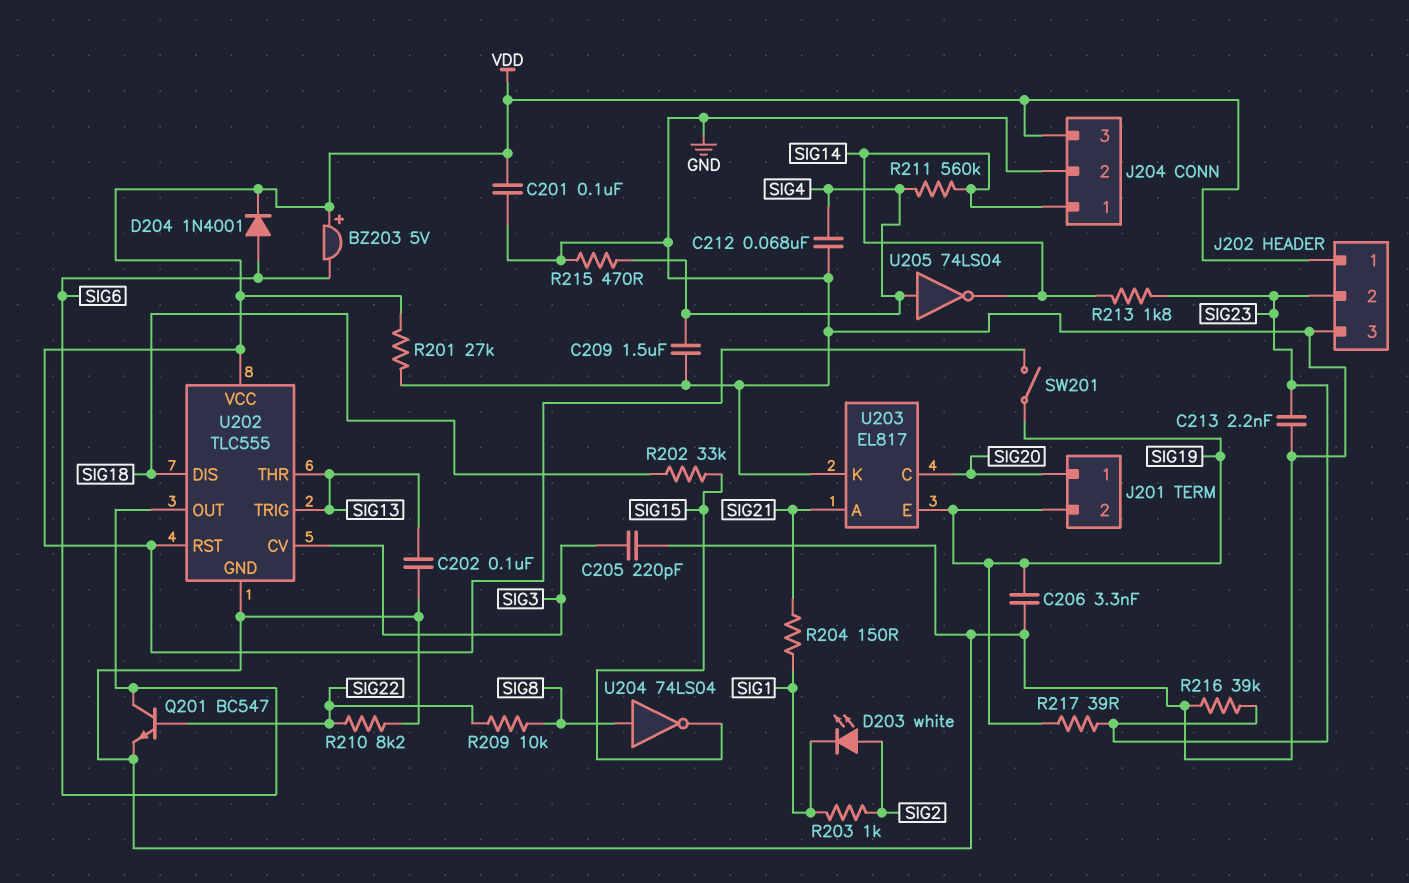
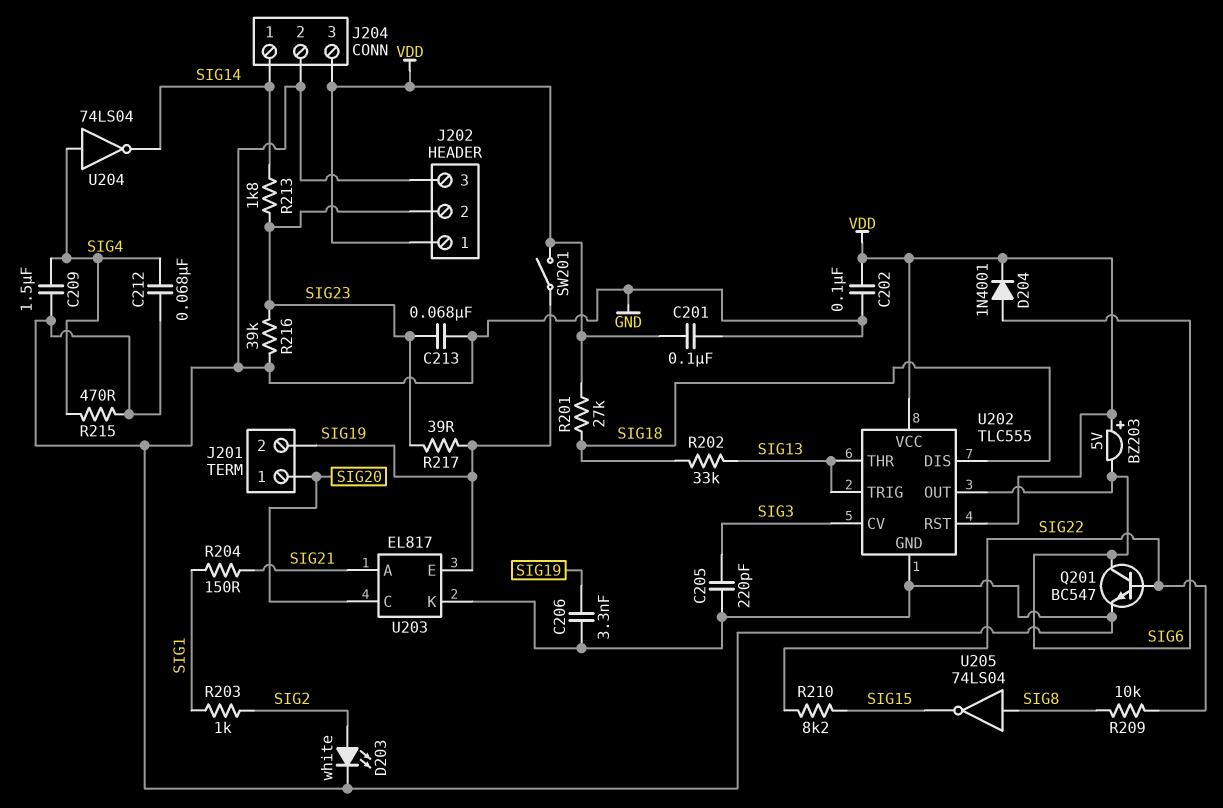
C202: 100nF (GND, SIG13) -> 100nF (GND, VDD)
C213: 2.2nF (GND, SIG23) -> 68nF (GND, SIG23)
D203: LED white (A SIG2, K SIG1) -> LED white (A SIG2, K GND)
R201: 27k (GND, VDD) -> 27k (SIG18, VDD)
R202: 33k (SIG15, SIG18) -> 33k (SIG13, SIG18)
R210: 8.2k (GND, SIG22) -> 8.2k (SIG15, SIG22)
R211: 560k (SIG4, SIG14) -> none
U204: NOT 74LS04 (in SIG8, out SIG15) -> NOT 74LS04 (in SIG4, out SIG14)
U205: NOT 74LS04 (in SIG4, out SIG14) -> NOT 74LS04 (in SIG8, out SIG15)

